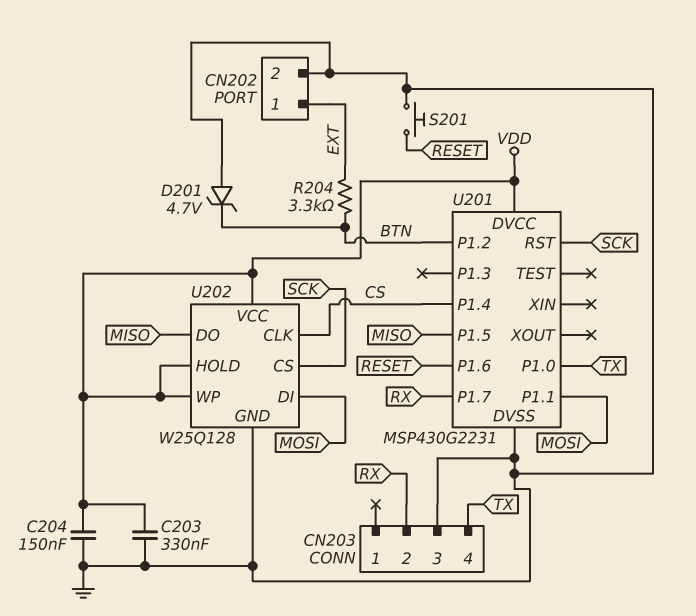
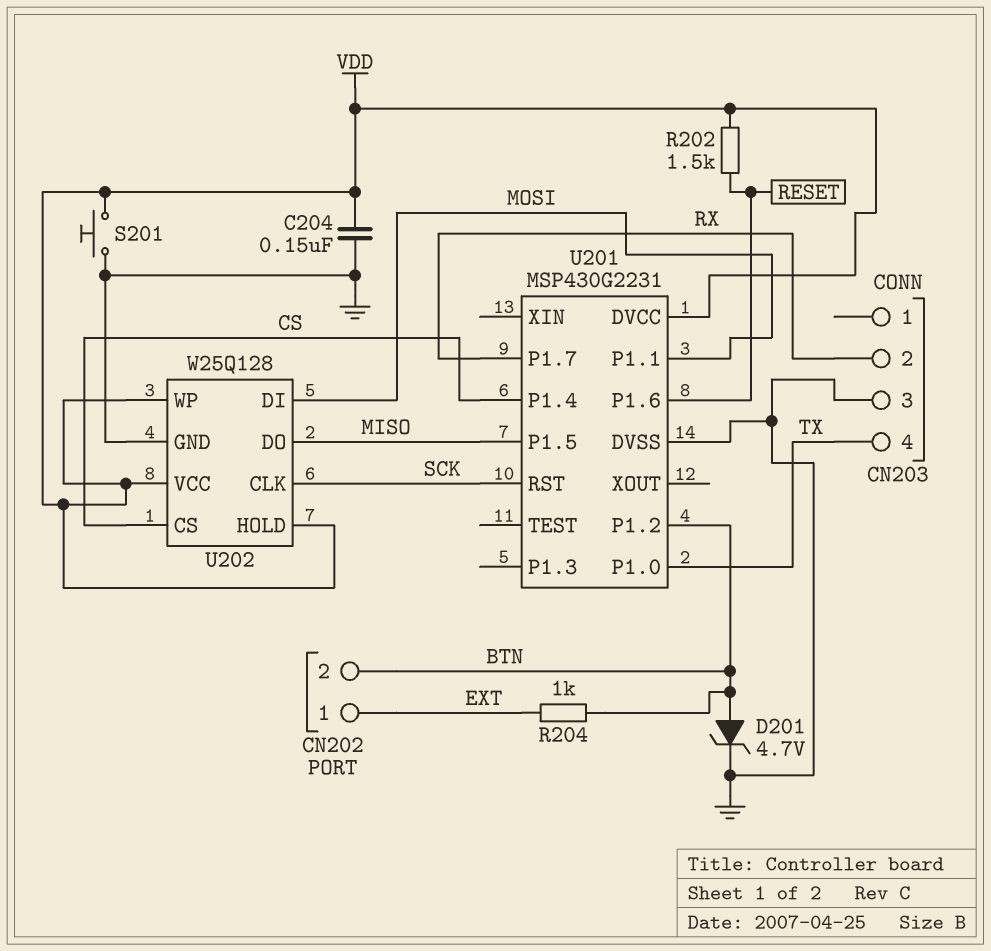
C203: 330nF (GND, VDD) -> none
CN202 pin 2: GND -> BTN
D201: zener 4.7V (A GND, K BTN) -> zener 4.7V (A BTN, K GND)
R202: none -> 1.5k (RESET, VDD)
R204: 3.3k (BTN, EXT) -> 1k (BTN, EXT)
S201: button (GND, RESET) -> button (GND, VDD)
U202 pin CLK: CS -> SCK
U202 pin CS: SCK -> CS

